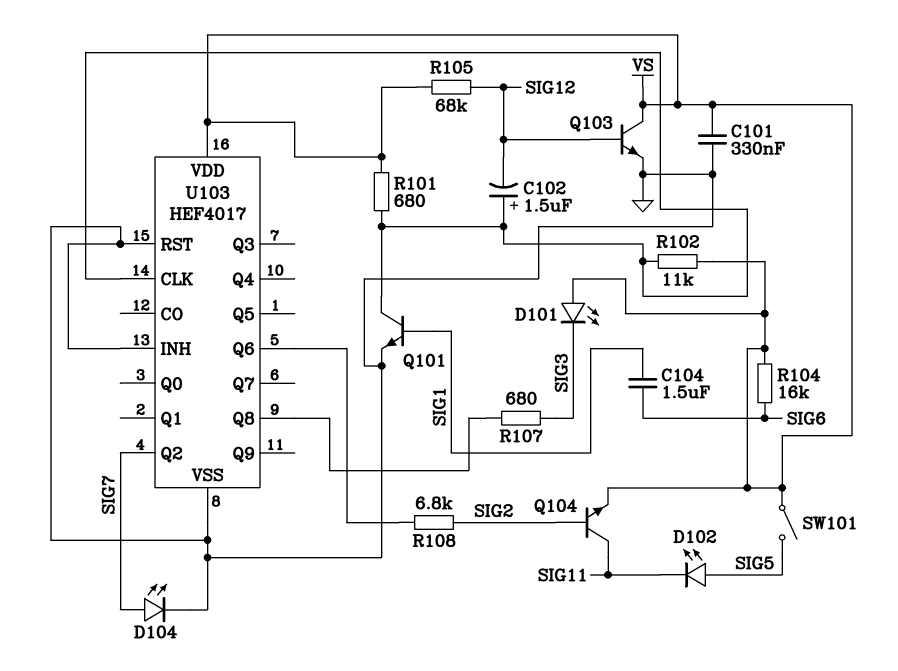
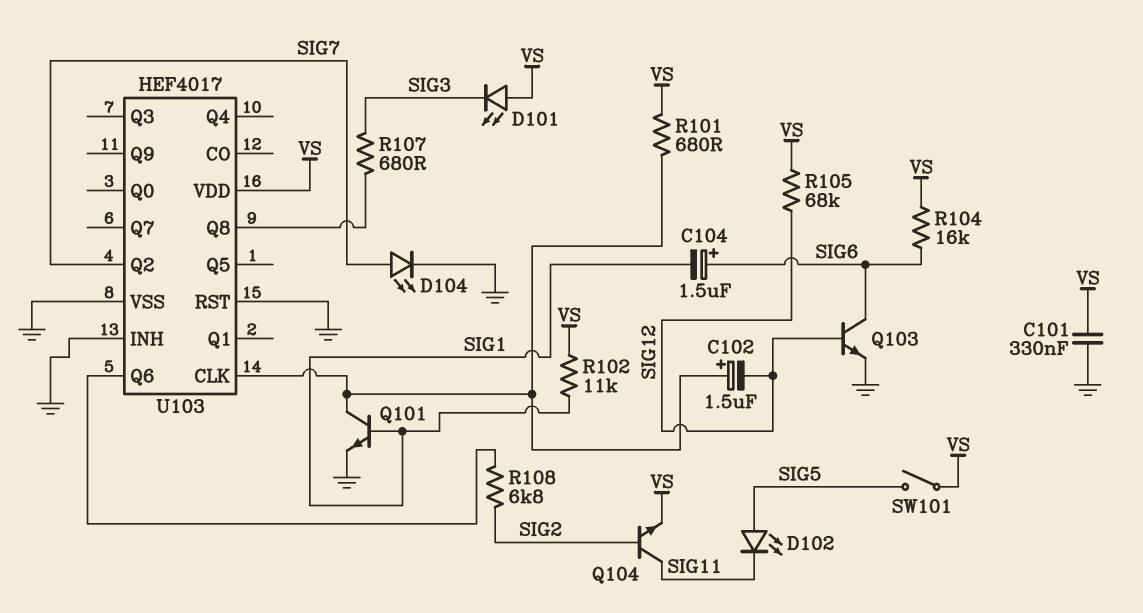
C104: 1.5uF (SIG1, SIG6) -> 1.5uF (plus SIG6, minus SIG1)
Q103: NPN (B SIG12, C VS, E GND) -> NPN (B SIG12, C SIG6, E GND)
R102: 11k (U103/CLK, VS) -> 11k (SIG1, VS)

